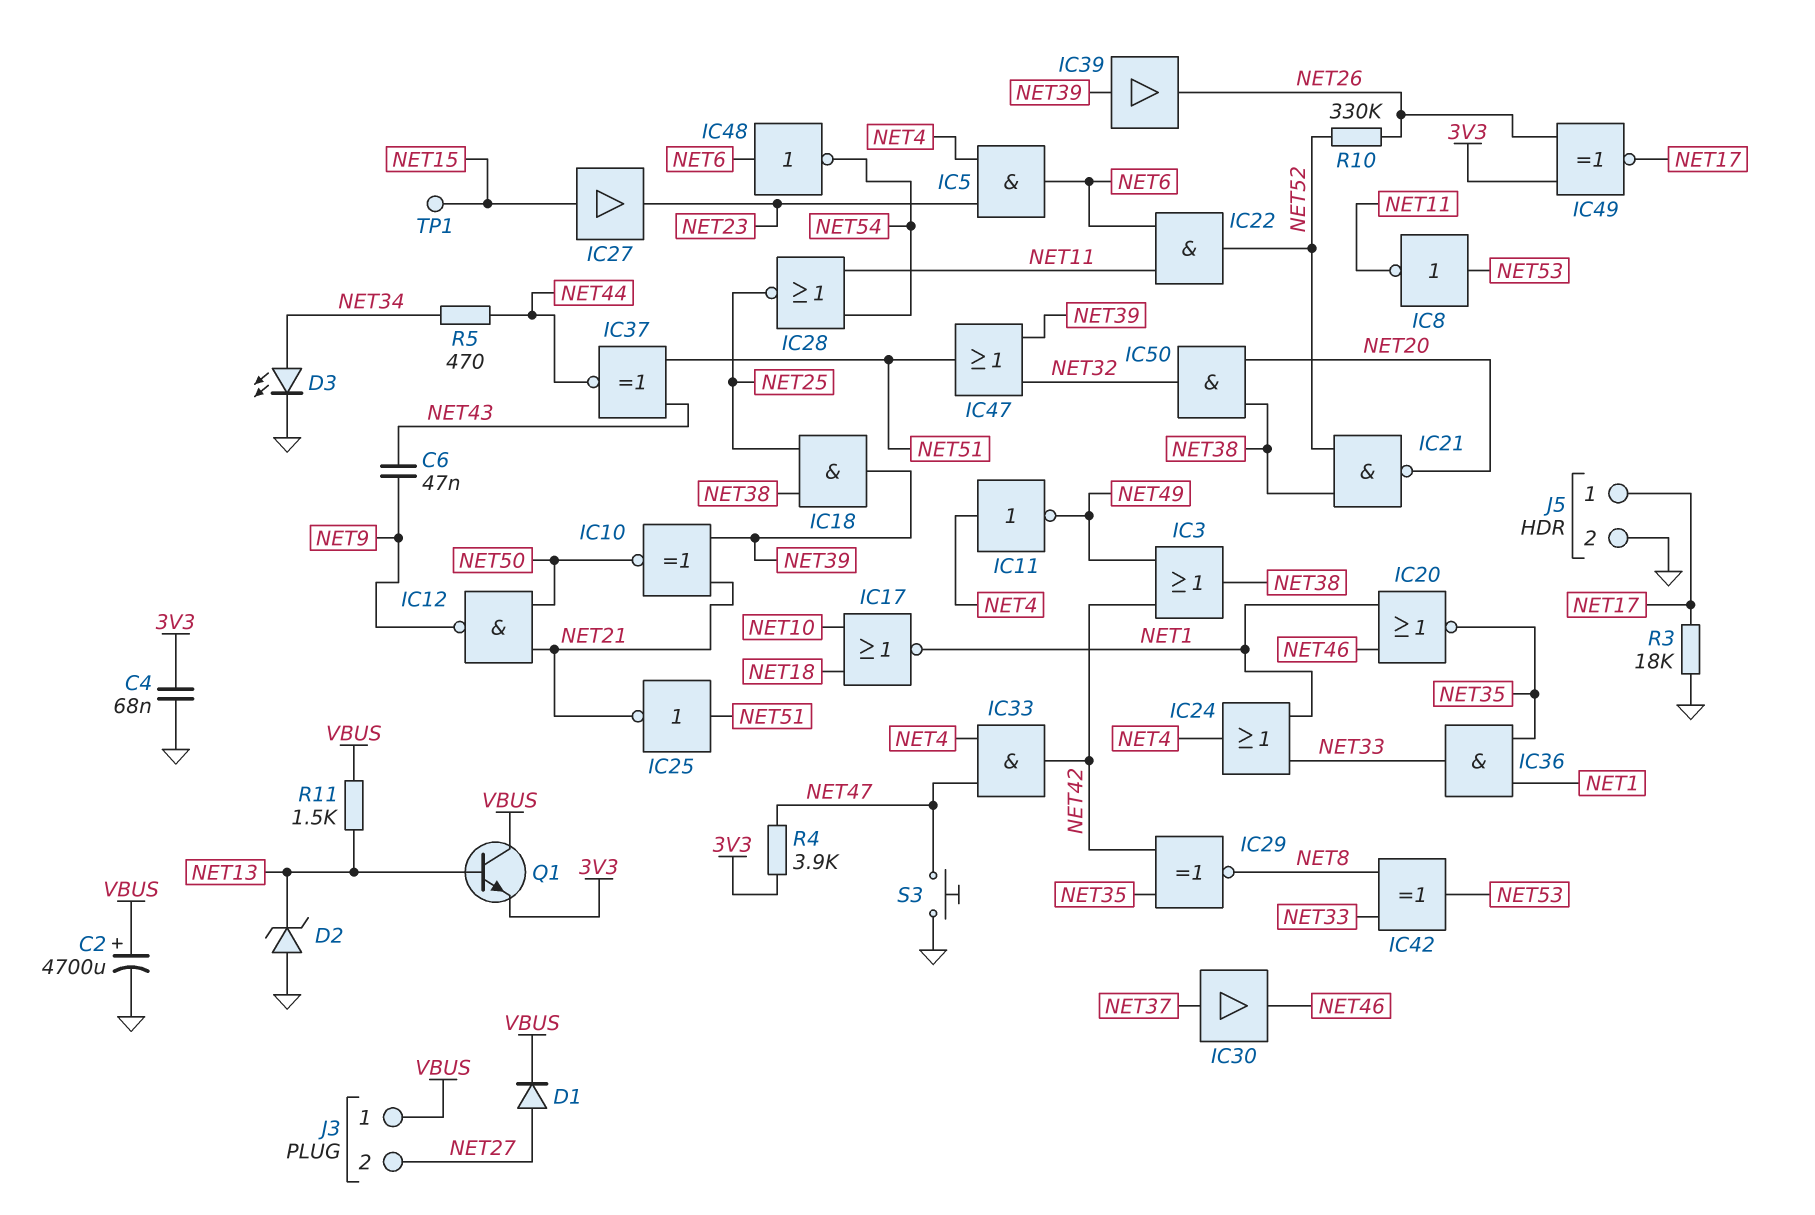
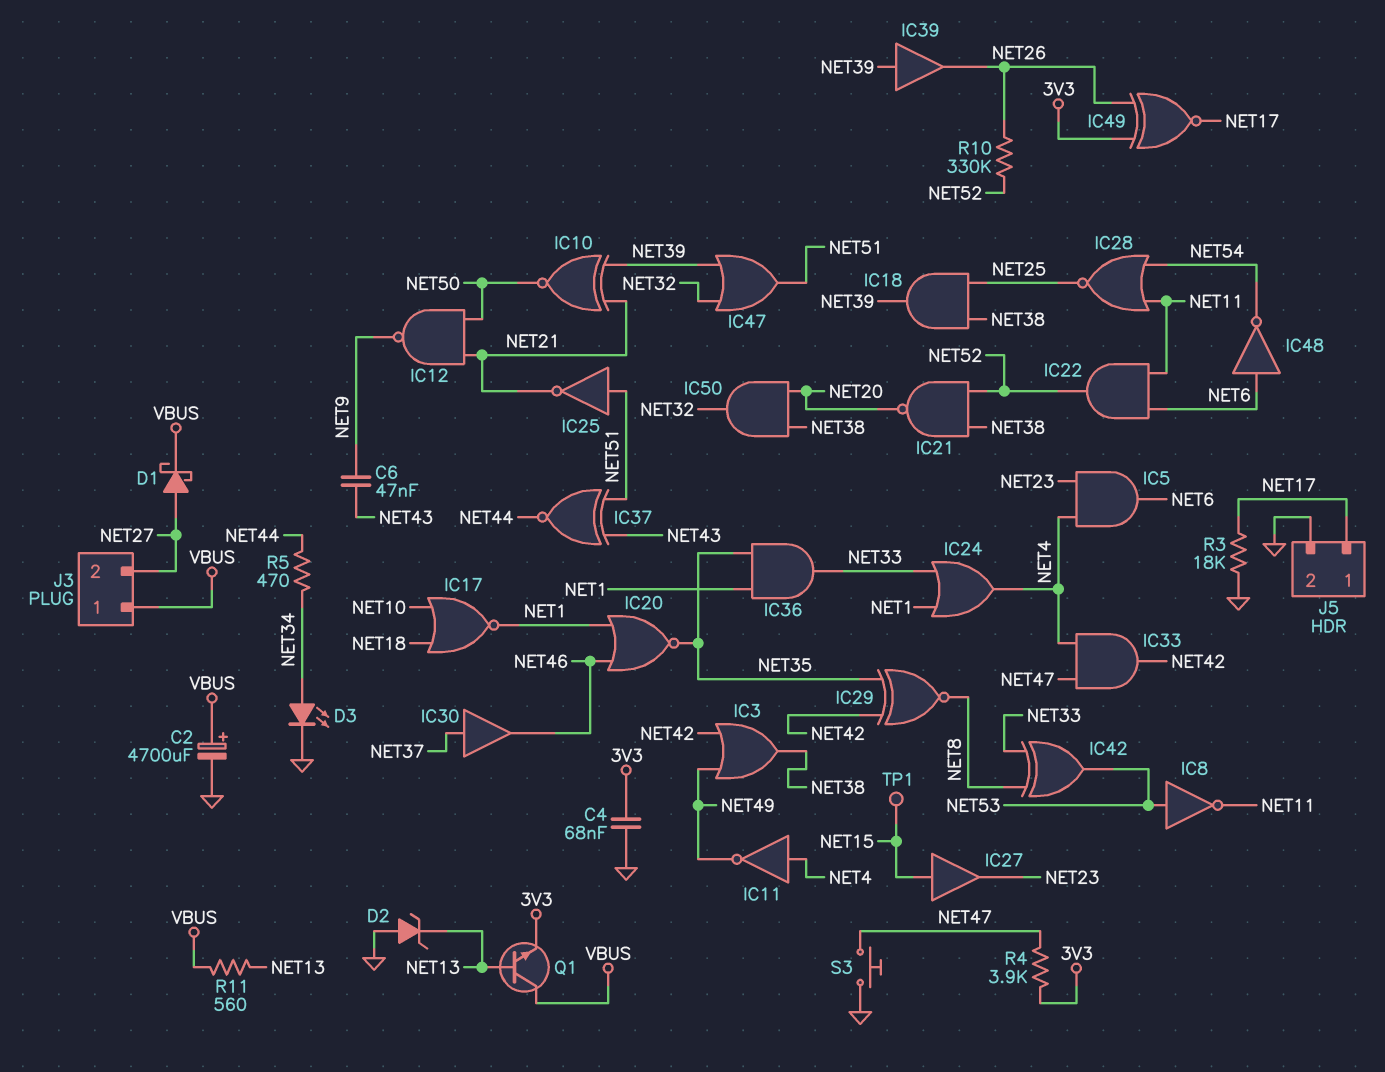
D1: diode (A NET27, K VBUS) -> schottky (A NET27, K VBUS)
R11: 1.5k (NET13, VBUS) -> 560 (NET13, VBUS)

